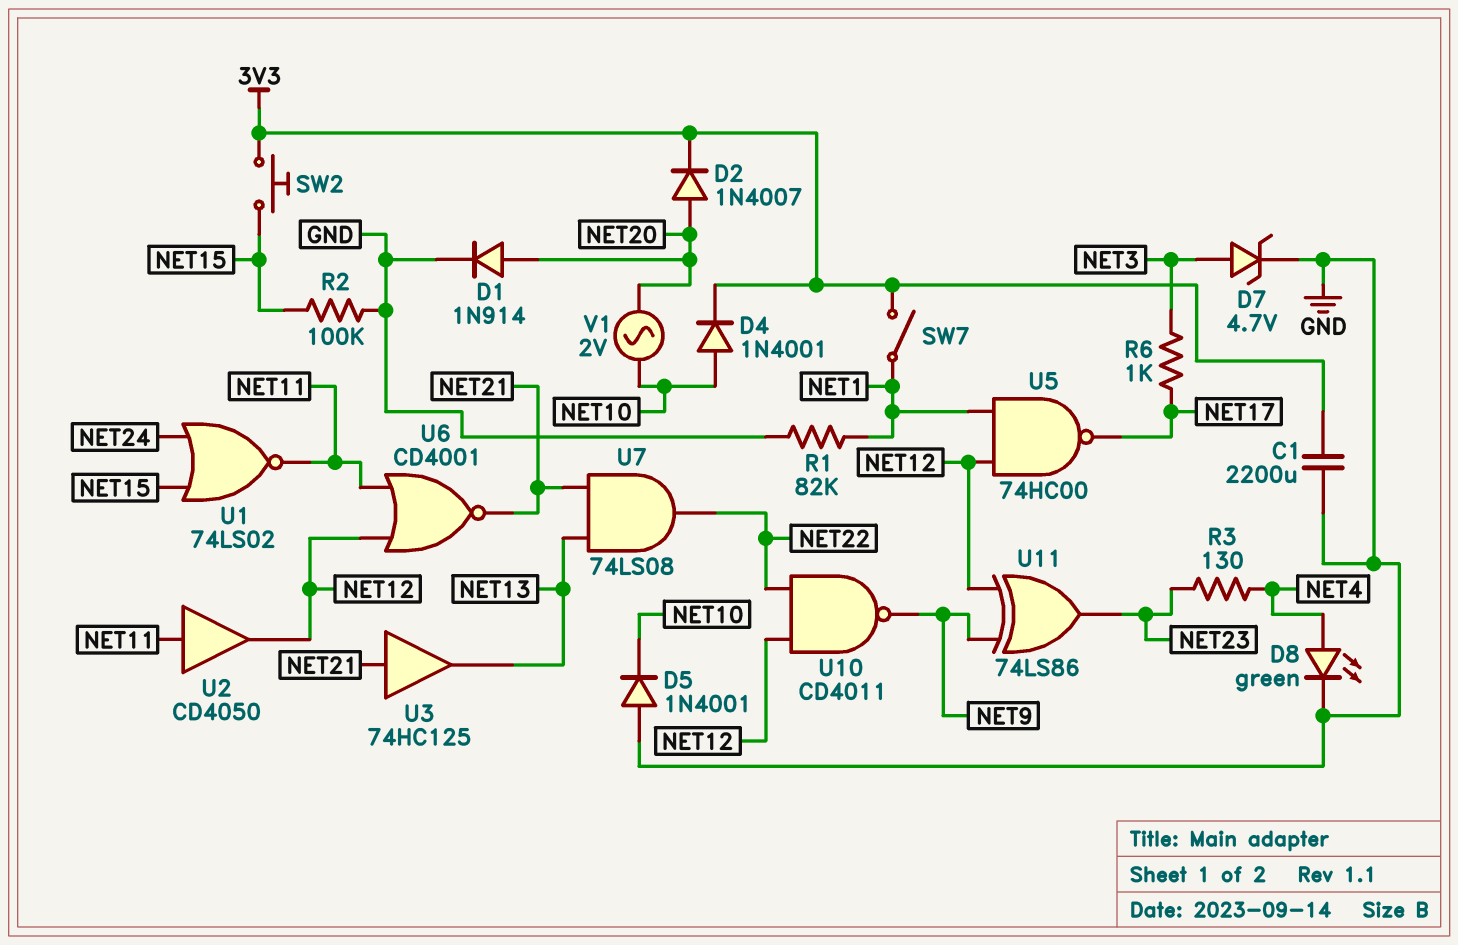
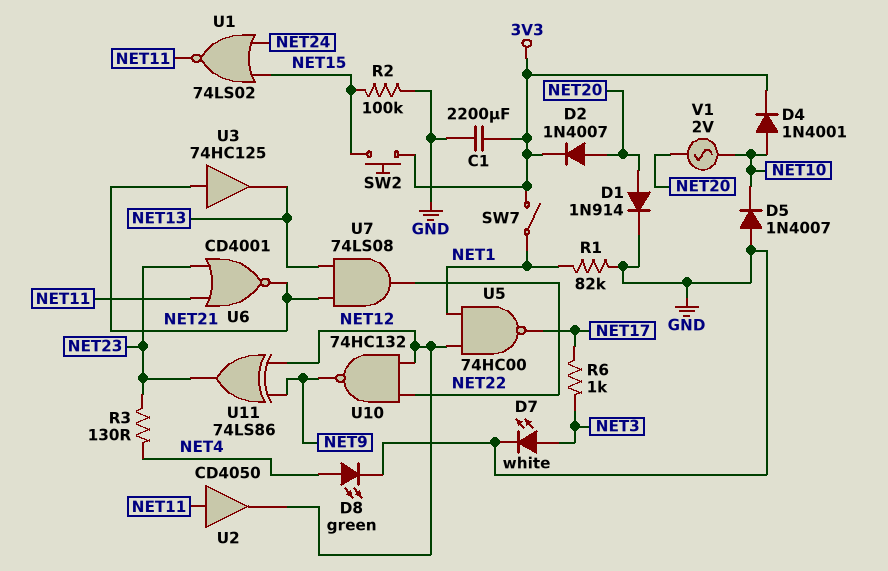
D5: diode 1N4001 (A GND, K NET10) -> diode 1N4007 (A GND, K NET10)
D7: zener 4.7V (A NET3, K GND) -> LED white (A NET3, K GND)
U6: NOR CD4001 (in NET11, in NET12, out NET21) -> NOR CD4001 (in NET11, in NET23, out NET21)
U10: NAND CD4011 (in NET12, in NET22, out NET9) -> NAND 74HC132 (in NET12, in NET22, out NET9)

